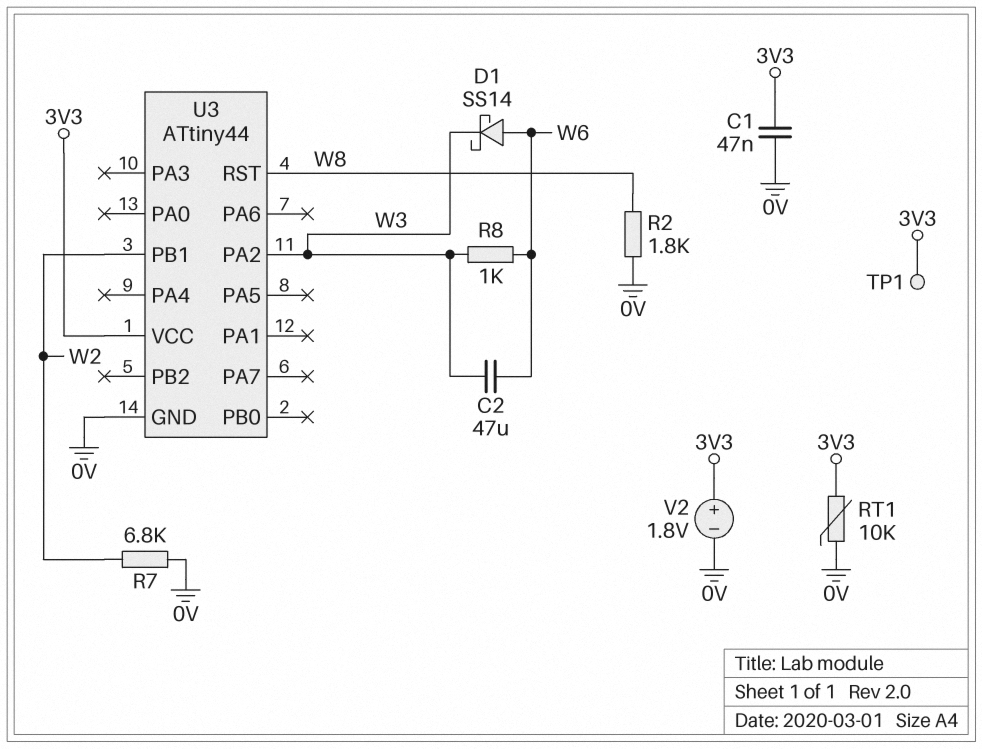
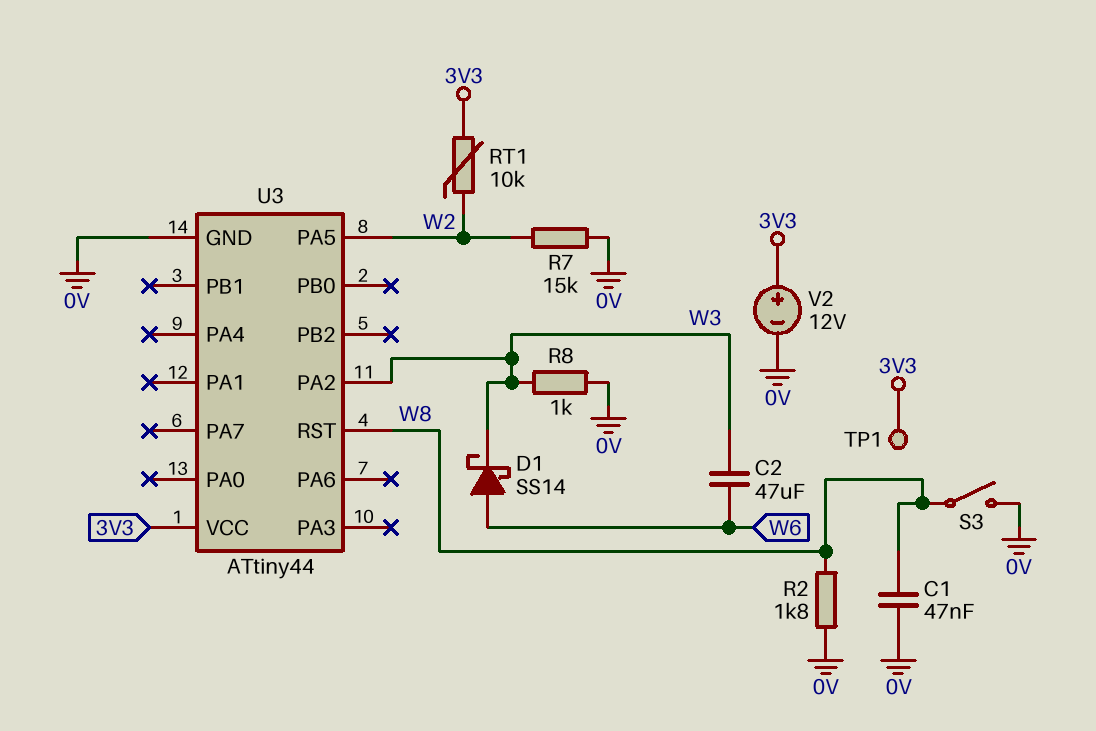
C1: 47nF (0V, 3V3) -> 47nF (0V, W8)
R7: 6.8k (0V, W2) -> 15k (0V, W2)
R8: 1k (W3, W6) -> 1k (0V, W3)
RT1: 10k (0V, 3V3) -> 10k (3V3, W2)
S3: none -> switch (0V, W8)
U3 pin PA5: none -> W2
U3 pin PB1: W2 -> none
V2: 1.8V (plus 3V3, minus 0V) -> 12V (plus 3V3, minus 0V)

